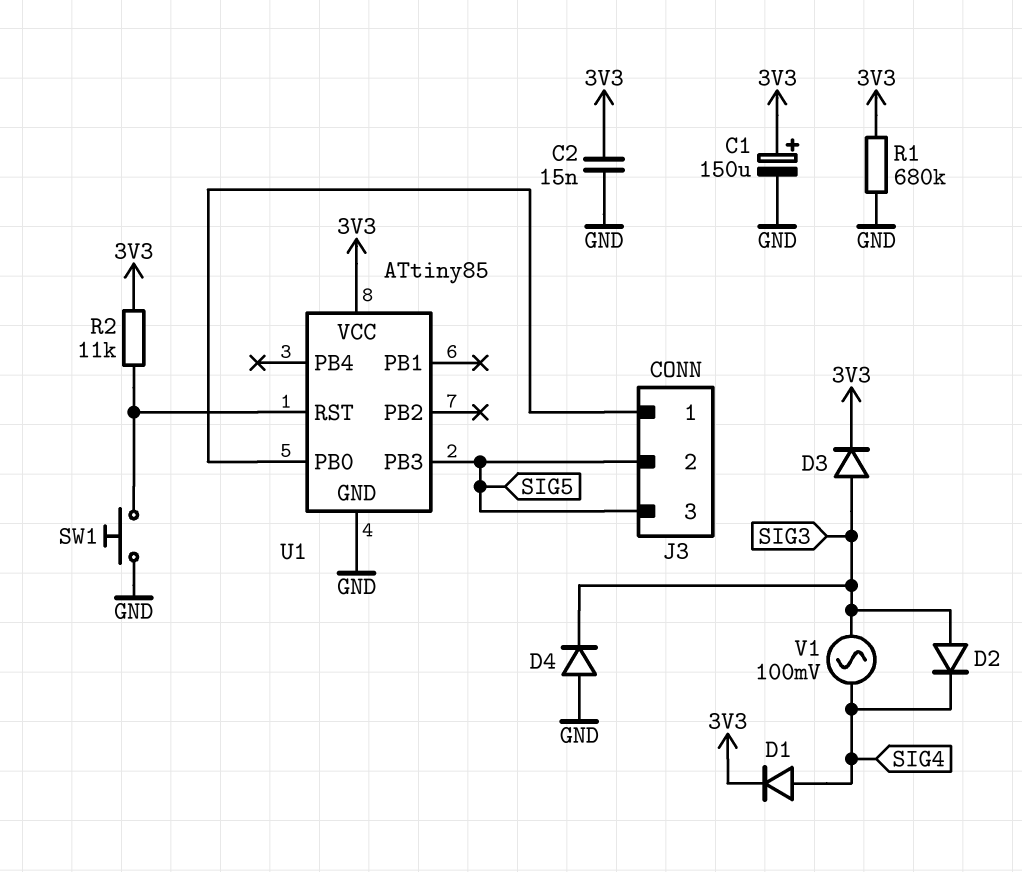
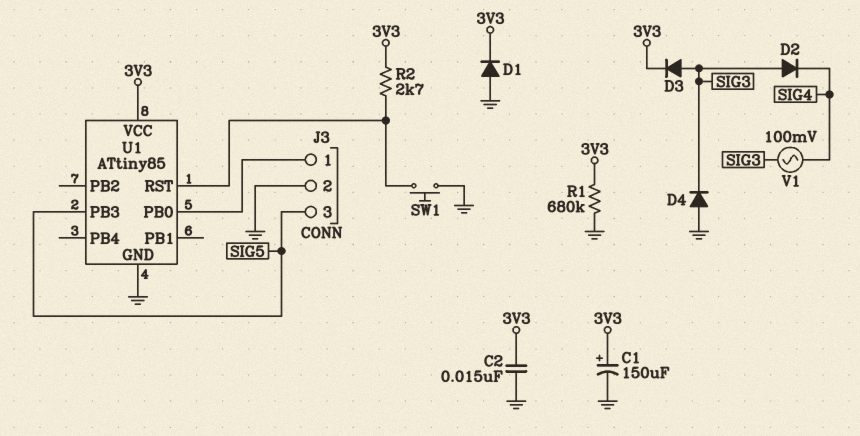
D1: diode (A SIG4, K 3V3) -> diode (A GND, K 3V3)
J3 pin 2: SIG5 -> GND
R2: 11k (3V3, U1/RST) -> 2.7k (3V3, U1/RST)

